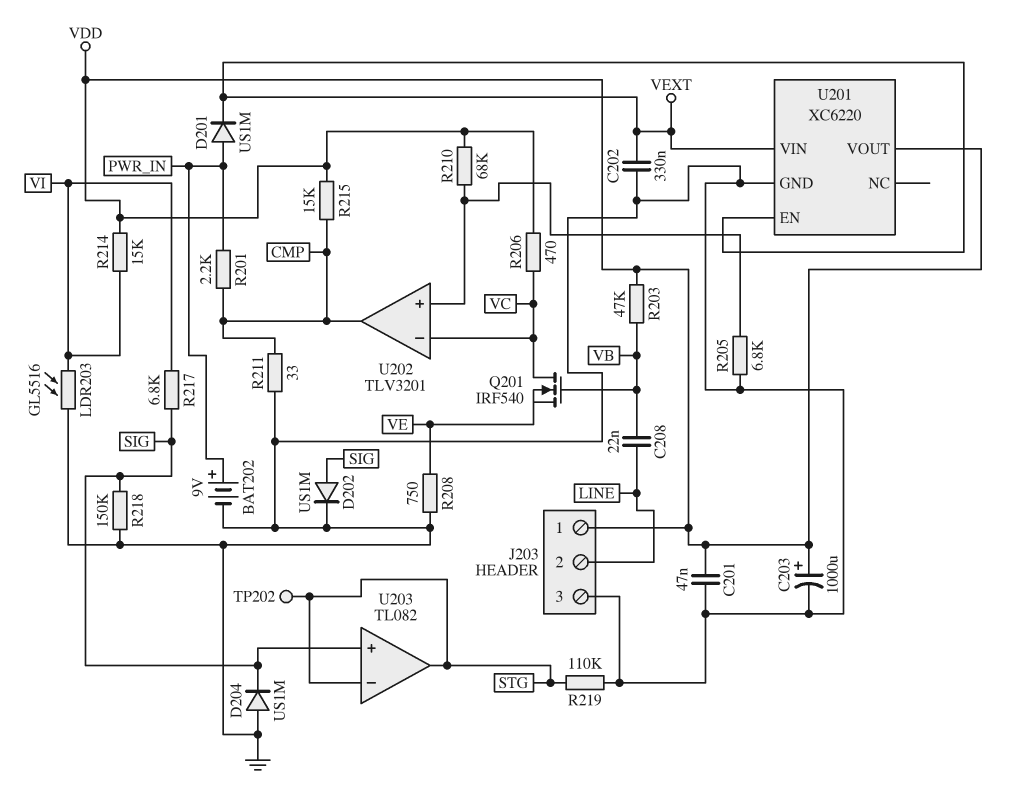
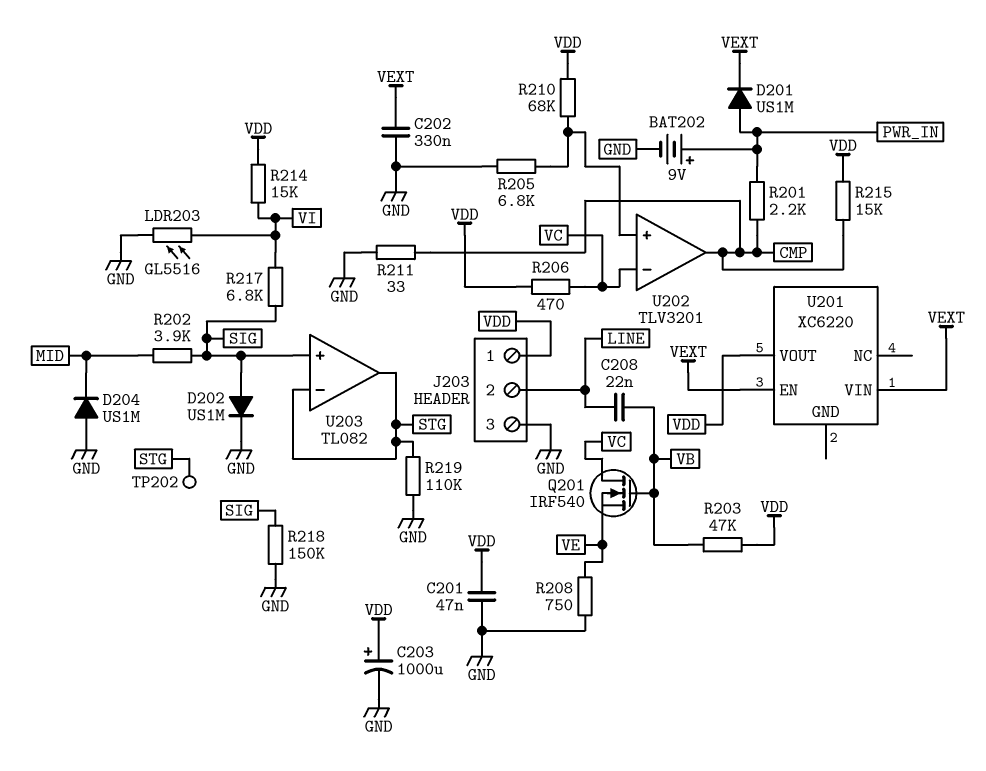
D204: diode US1M (A GND, K SIG) -> diode US1M (A GND, K MID)
R202: none -> 3.9k (MID, SIG)
U201 pin GND: GND -> none

